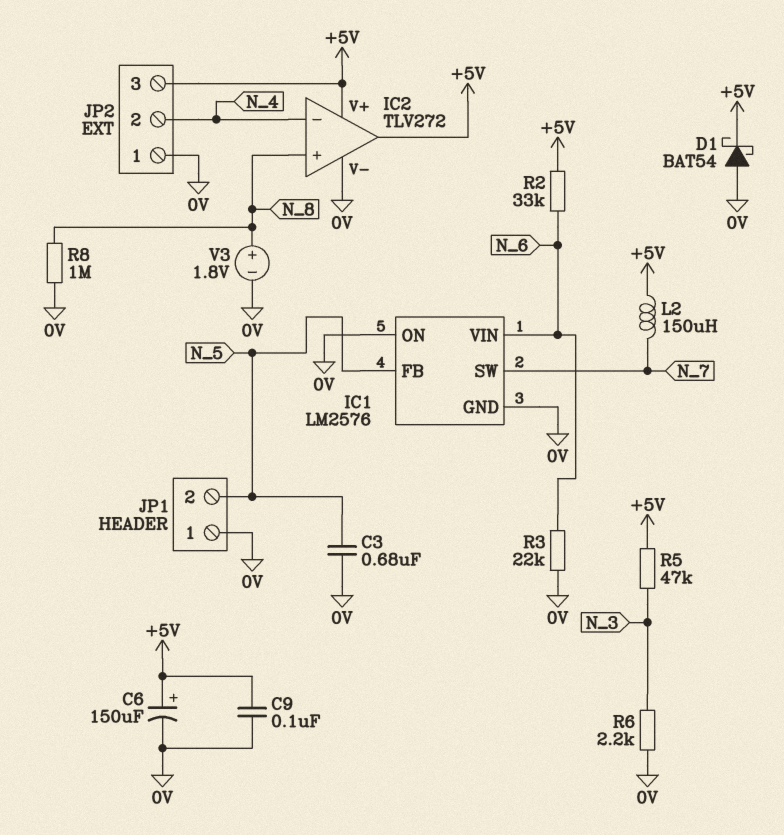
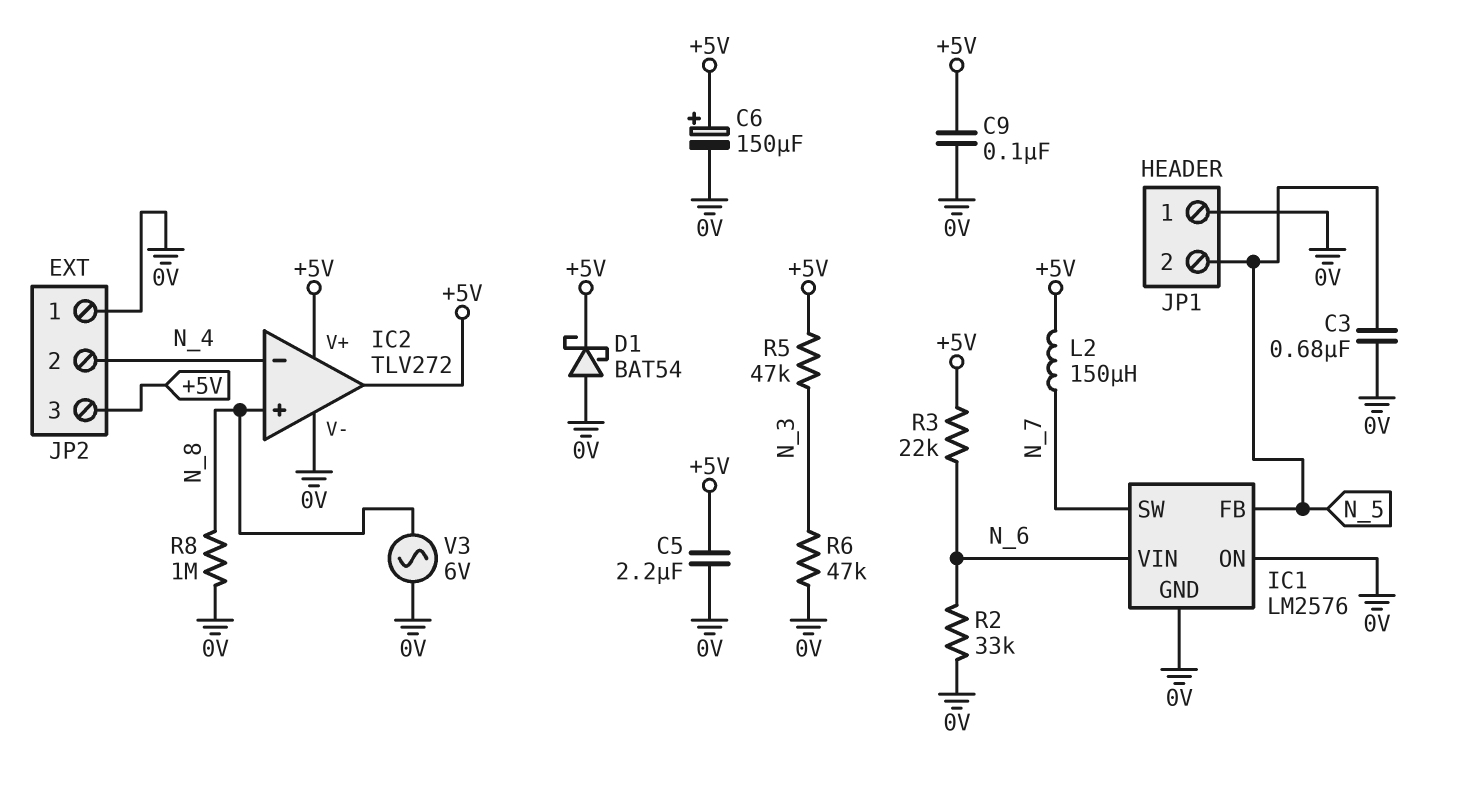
C5: none -> 2.2uF (+5V, 0V)
R2: 33k (+5V, N_6) -> 33k (0V, N_6)
R3: 22k (0V, N_6) -> 22k (+5V, N_6)
R6: 2.2k (0V, N_3) -> 47k (0V, N_3)
V3: 1.8V (plus N_8, minus 0V) -> AC 6V (0V, N_8)

